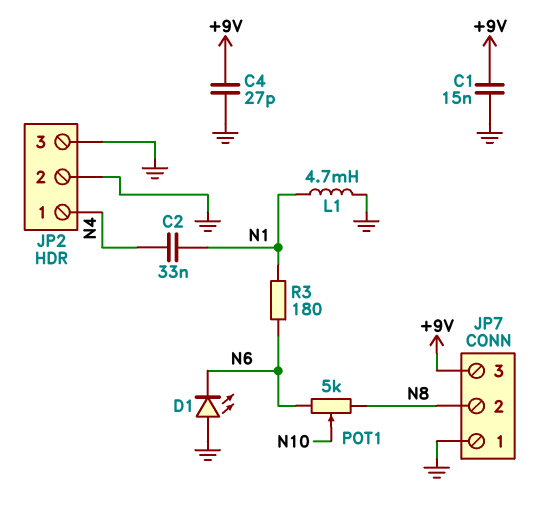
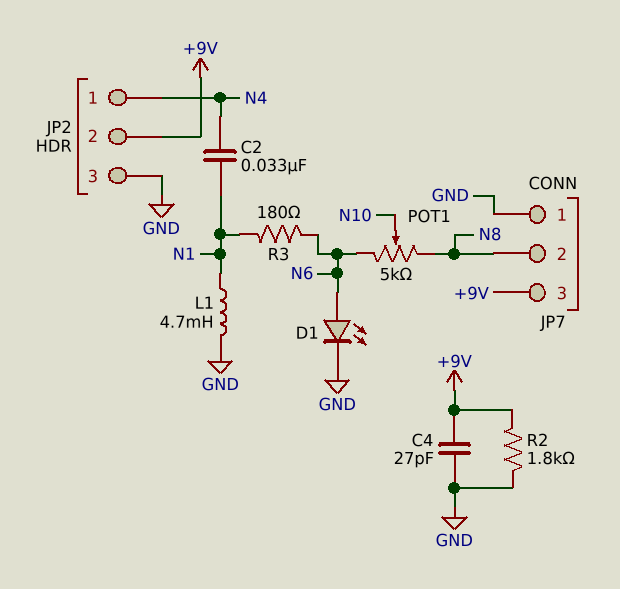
C1: 15nF (+9V, GND) -> none
D1: LED (A GND, K N6) -> LED (A N6, K GND)
JP2 pin 2: GND -> +9V
R2: none -> 1.8k (+9V, GND)

